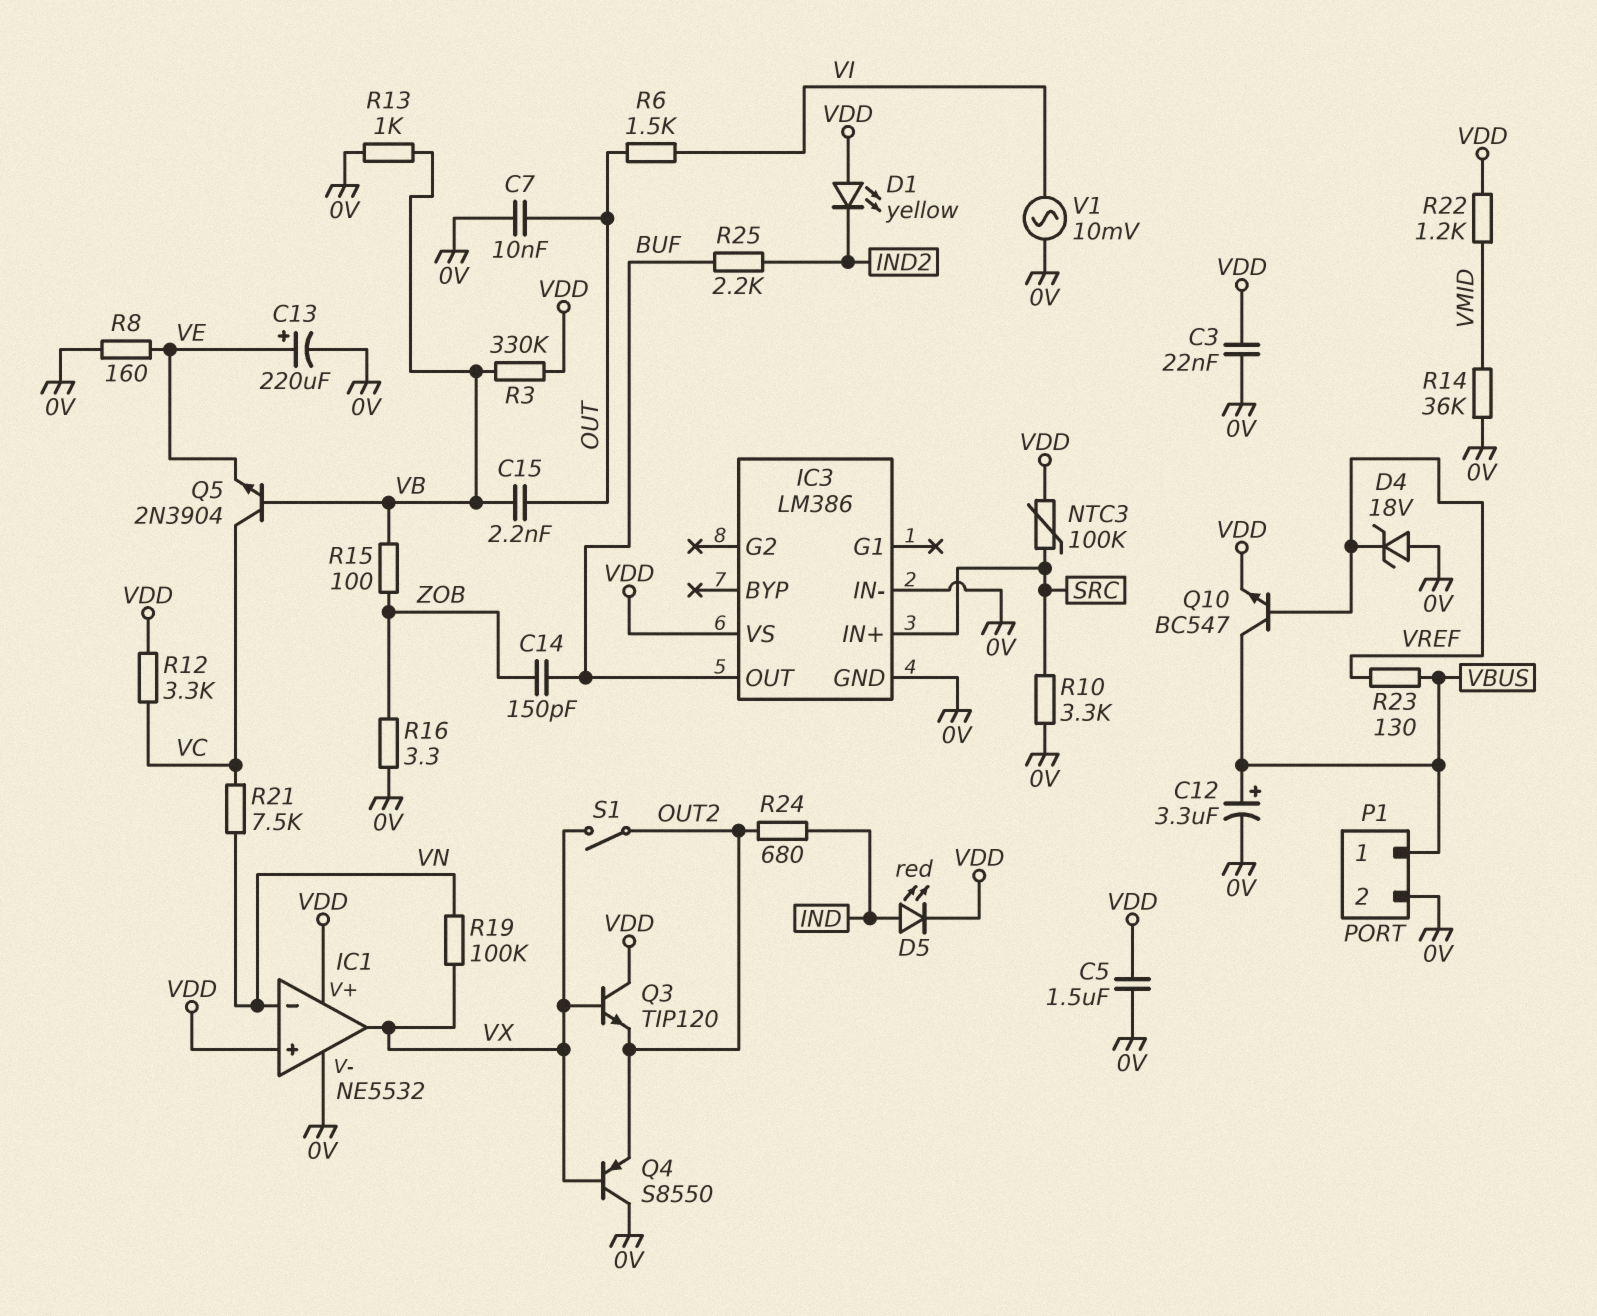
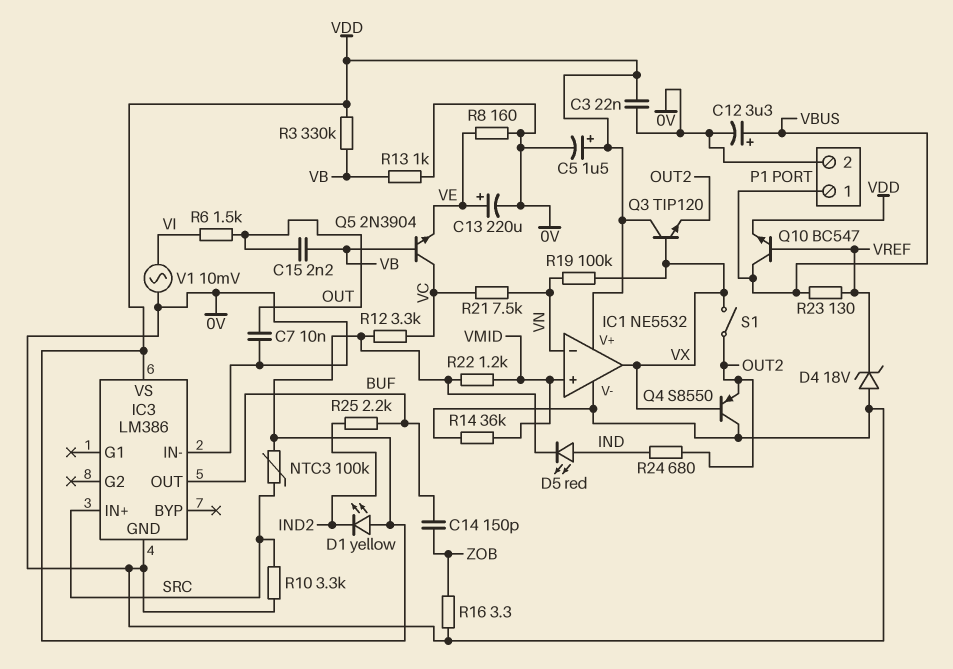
C5: 1.5uF (0V, VDD) -> 1.5uF (plus VDD, minus 0V)
IC1 pin in+: VDD -> VMID
R15: 100 (VB, ZOB) -> none

